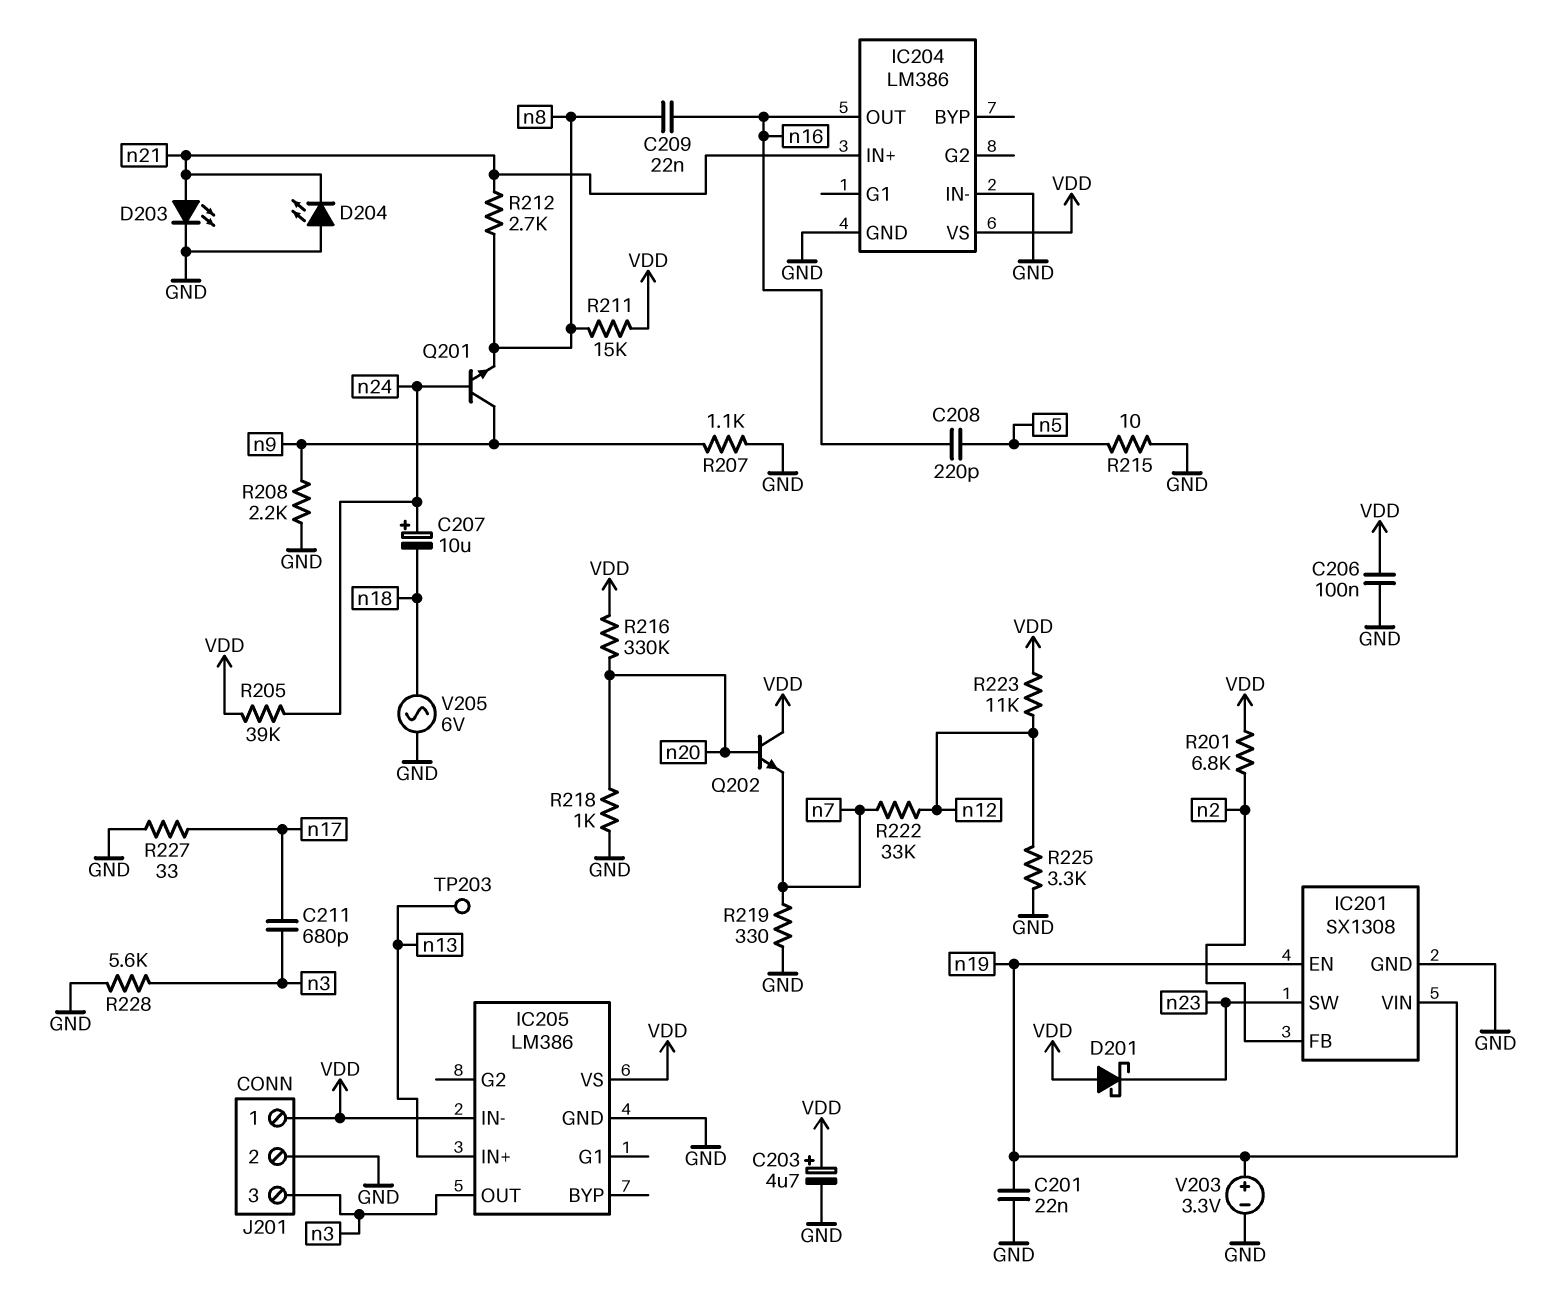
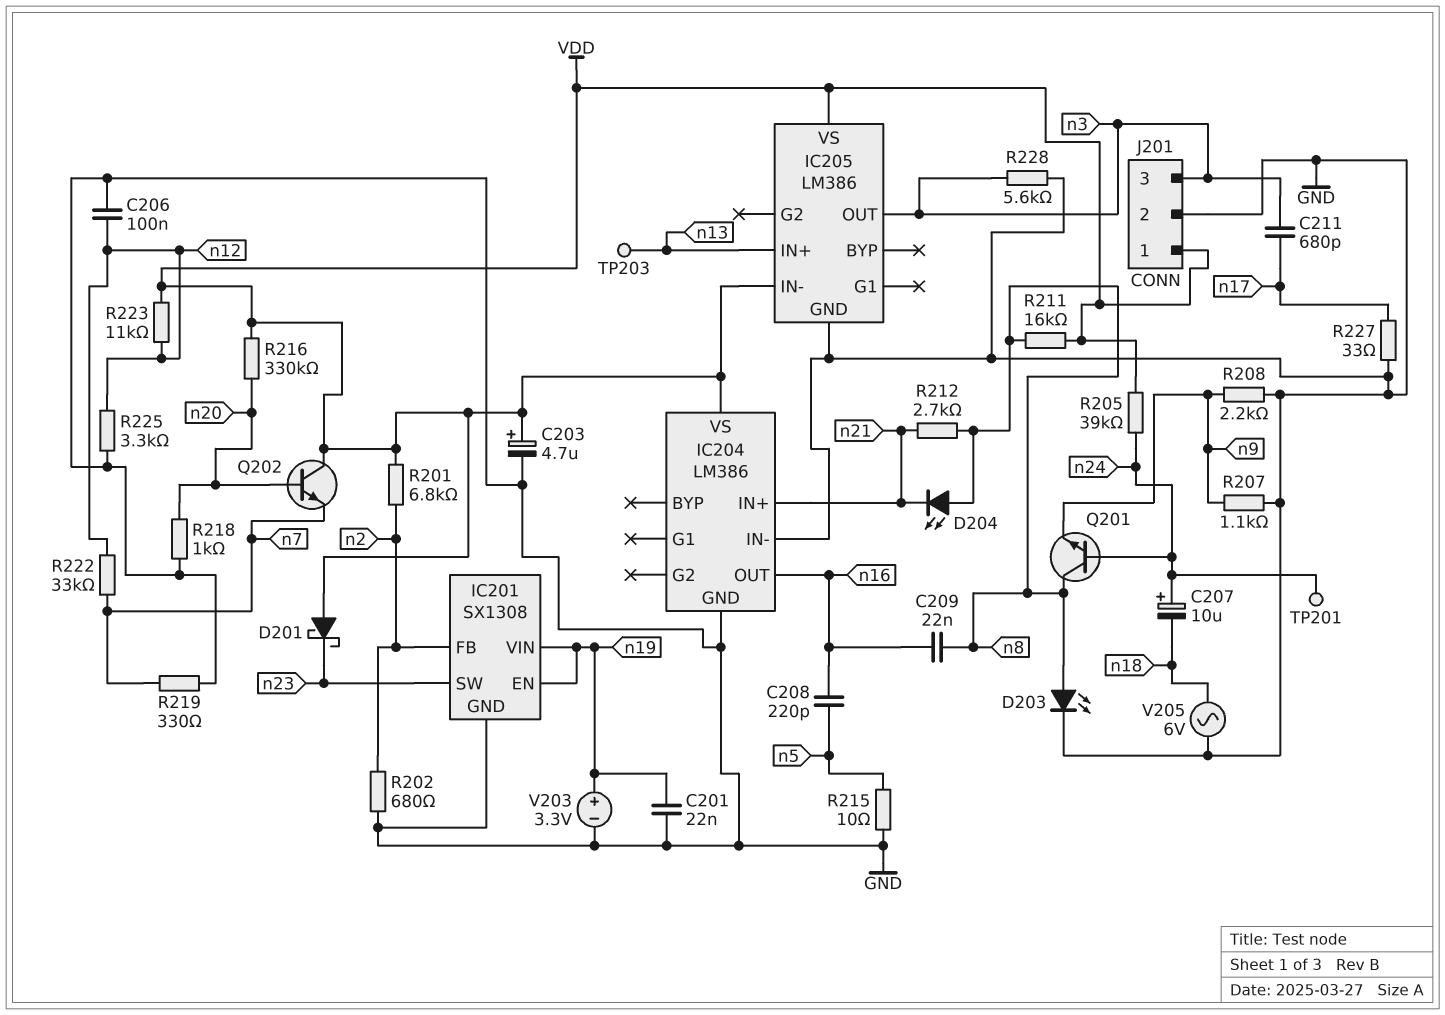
C206: 100nF (GND, VDD) -> 100nF (GND, n12)
D203: LED (A n21, K GND) -> LED (A n8, K GND)
D204: LED (A GND, K n21) -> LED (A n8, K n21)
Q201: NPN (B n24, C n9, E n8) -> NPN (B n24, C n8, E n9)
R202: none -> 680 (GND, n2)
R211: 15k (VDD, n8) -> 16k (VDD, n8)
TP201: none -> test point (n24)

